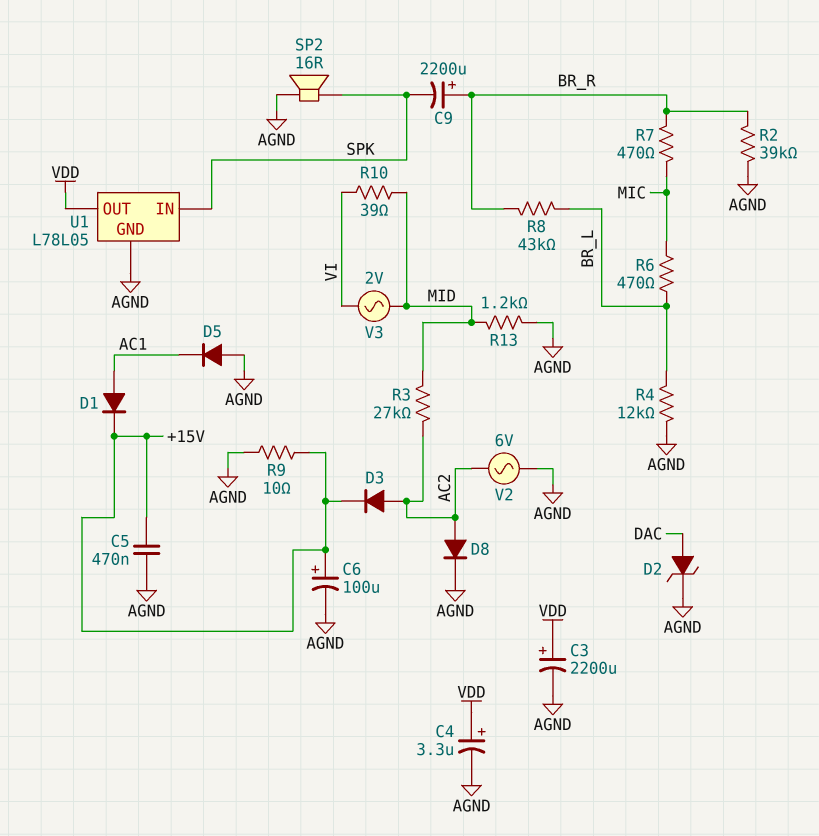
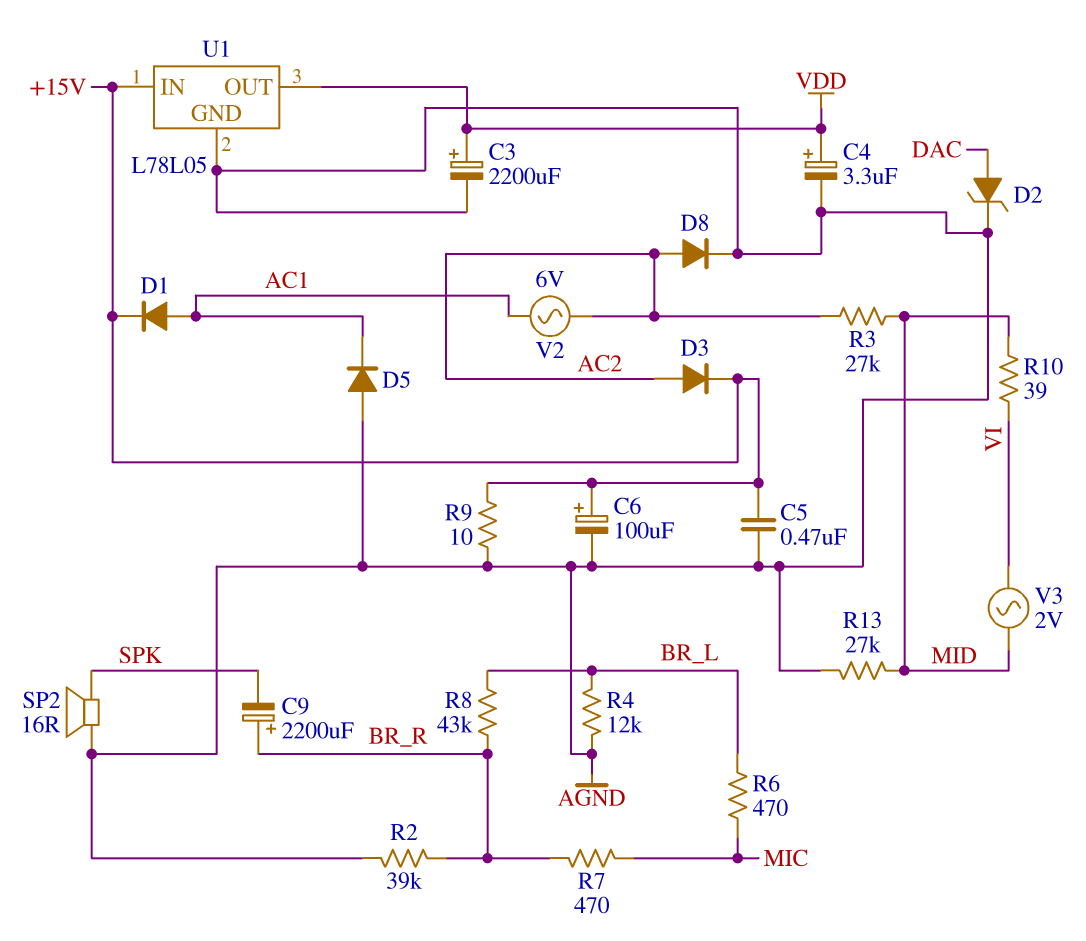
R13: 1.2k (AGND, MID) -> 27k (AGND, MID)
U1 pin IN: SPK -> +15V
V2: AC 6V (AC2, AGND) -> AC 6V (AC1, AC2)

